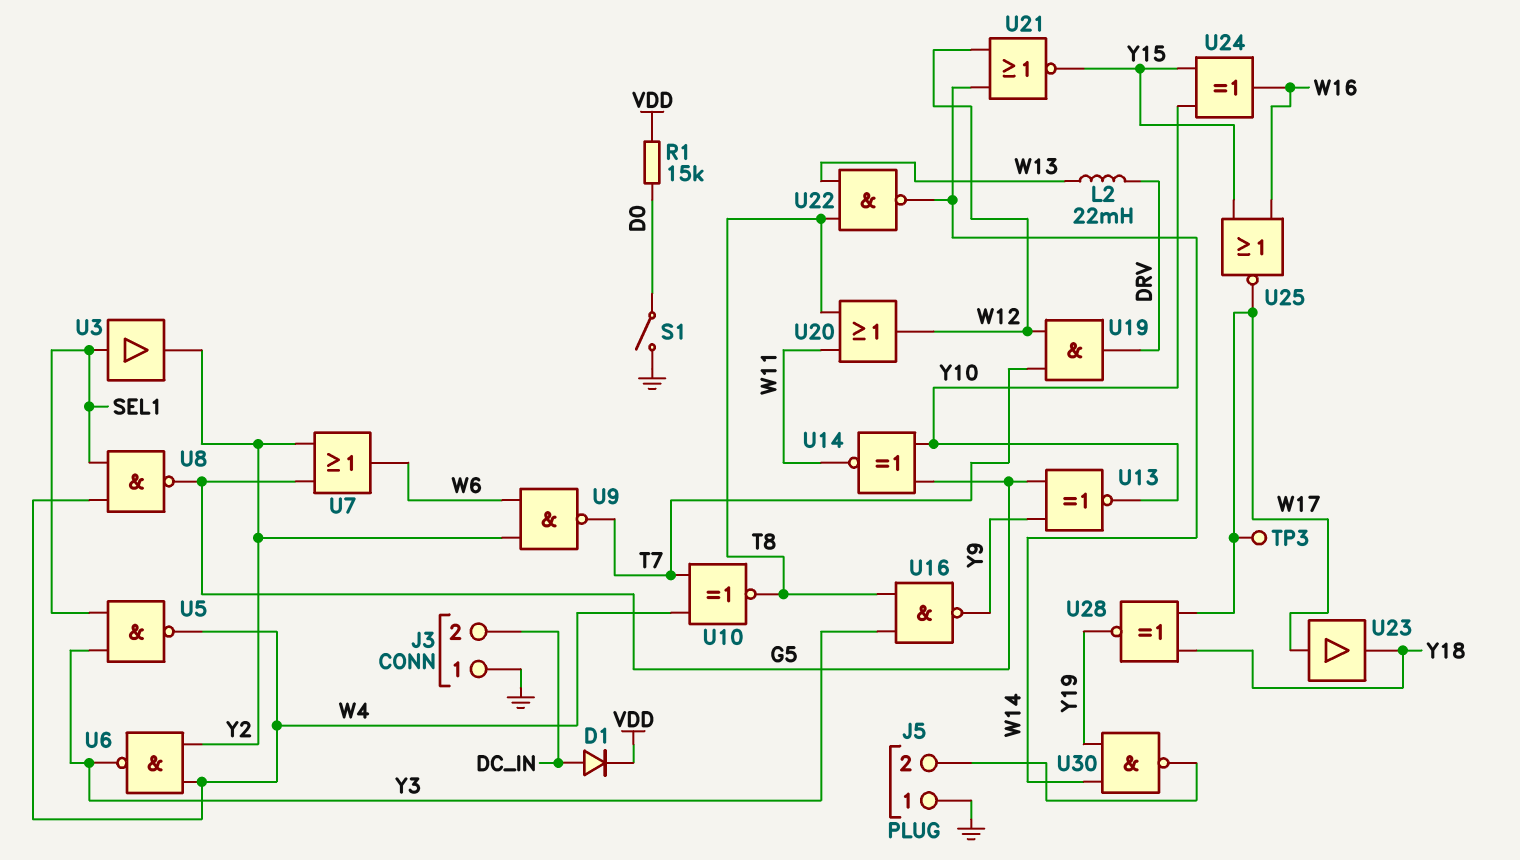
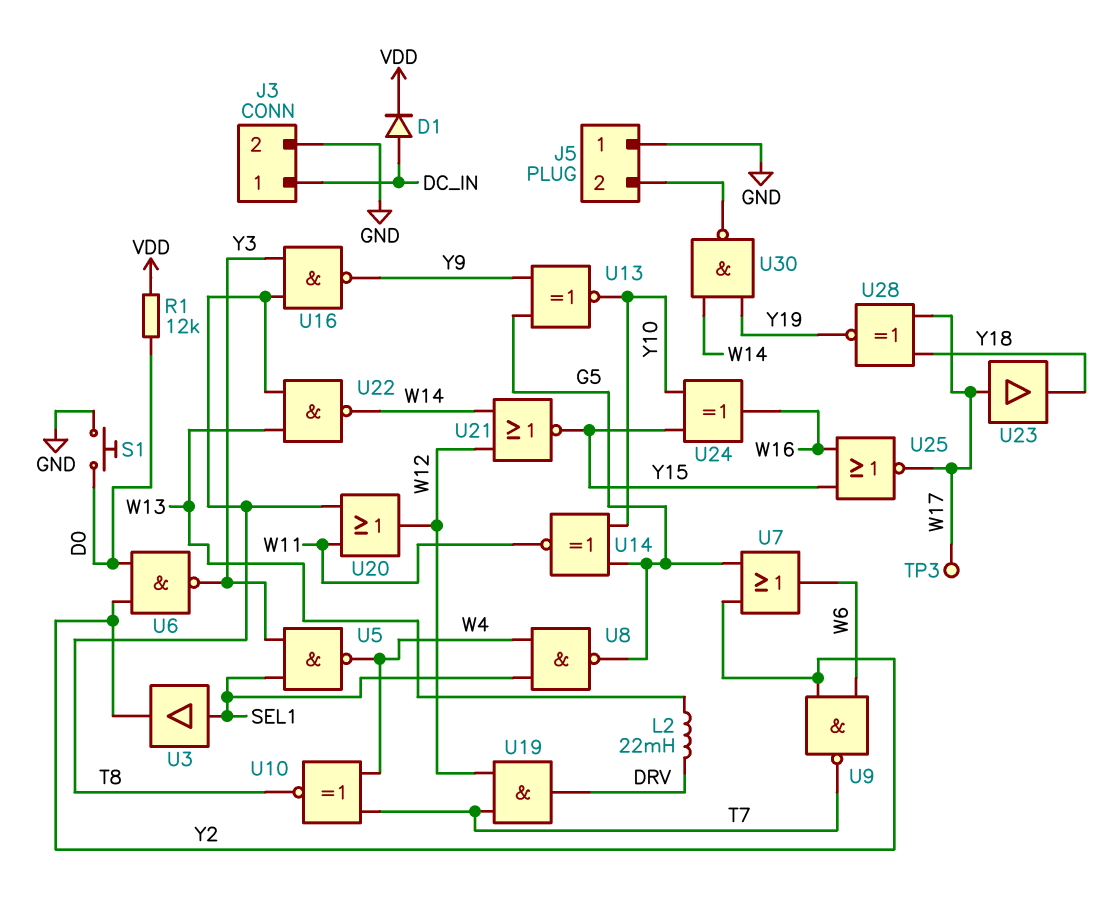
J3 pin 1: GND -> DC_IN
J3 pin 2: DC_IN -> GND
R1: 15k (D0, VDD) -> 12k (D0, VDD)
S1: switch (D0, GND) -> button (D0, GND)
U6: NAND (in W4, in Y2, out Y3) -> NAND (in D0, in Y2, out Y3)

